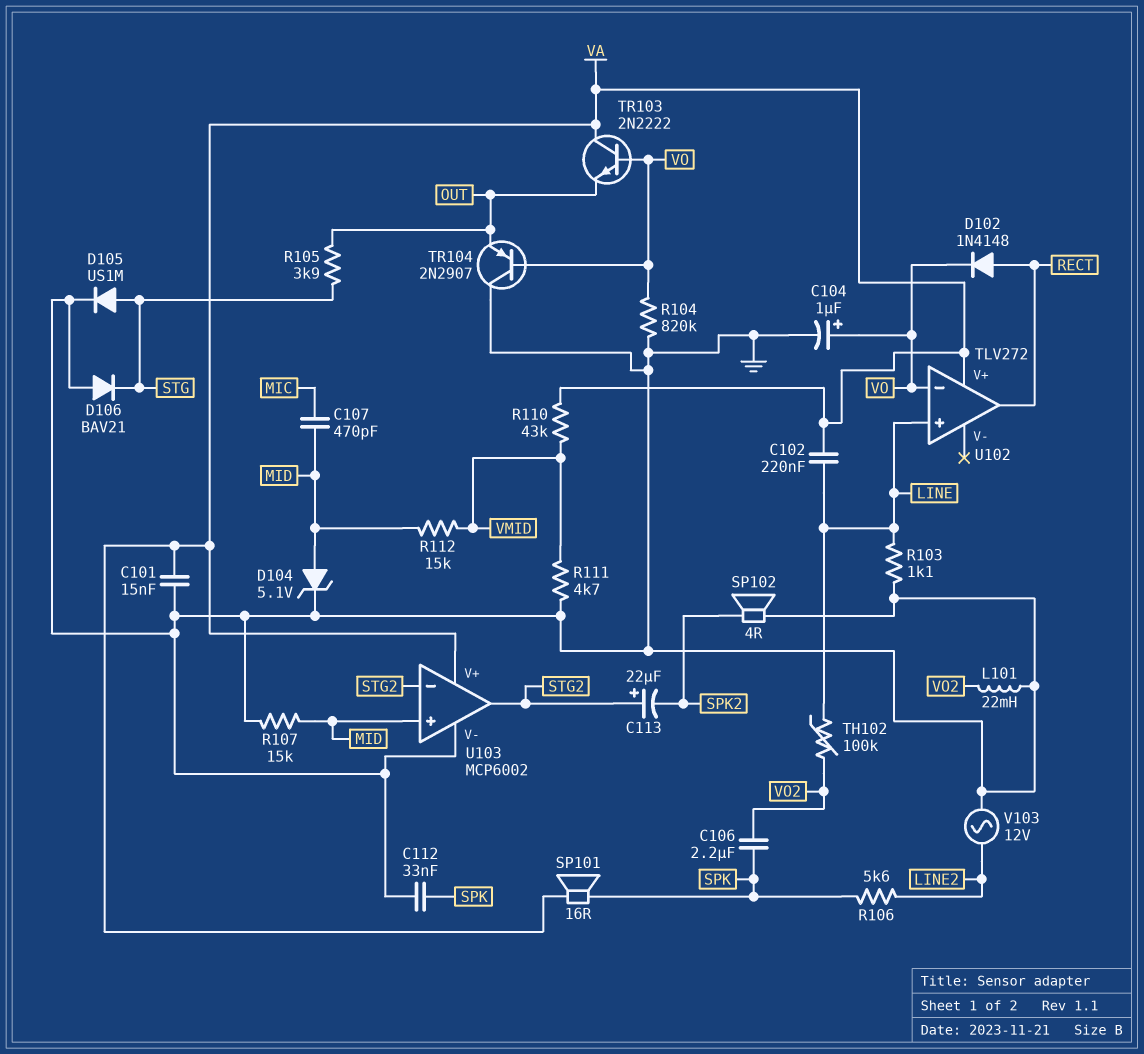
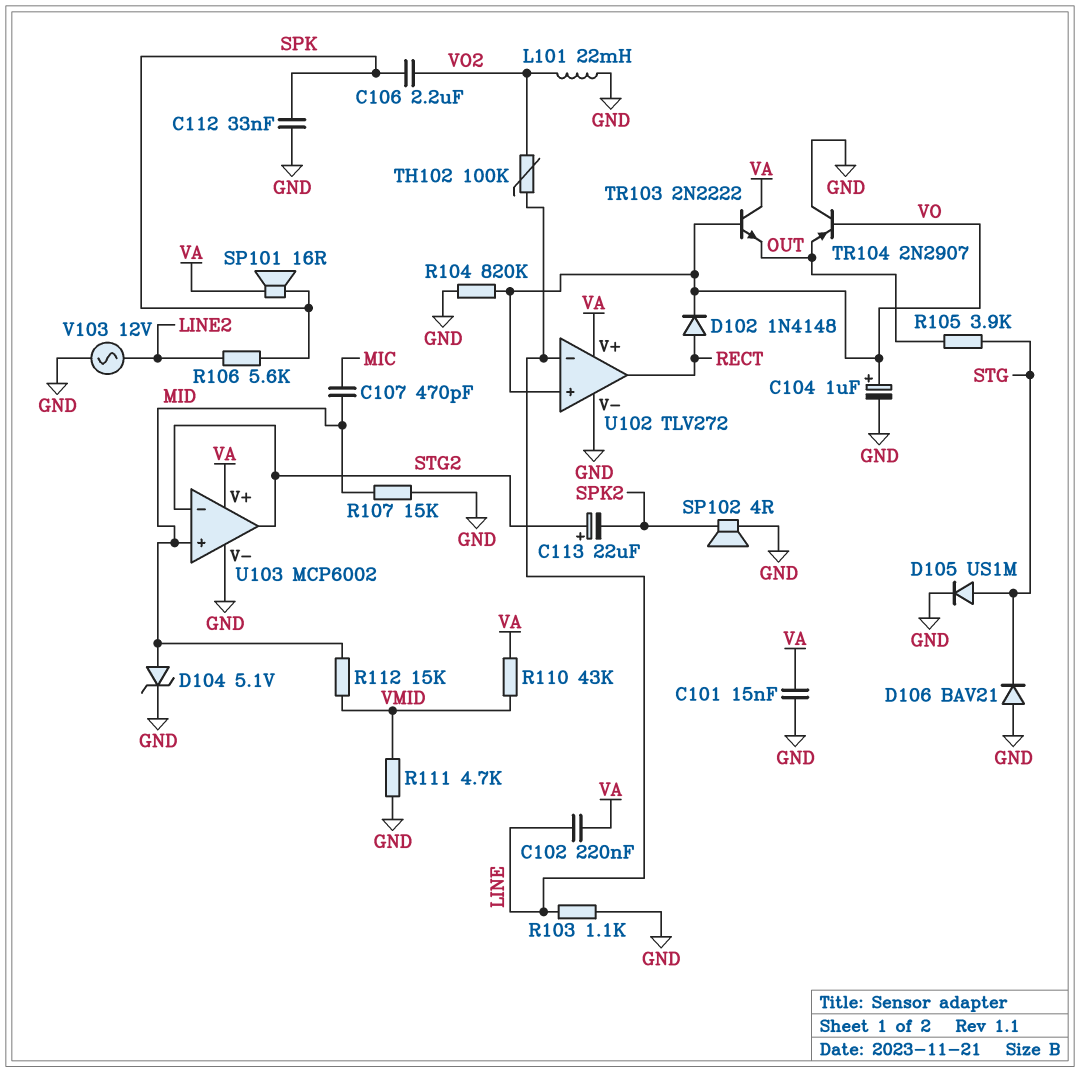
U102 pin V-: none -> GND
U102 pin in+: LINE -> VO
U102 pin in-: VO -> LINE

